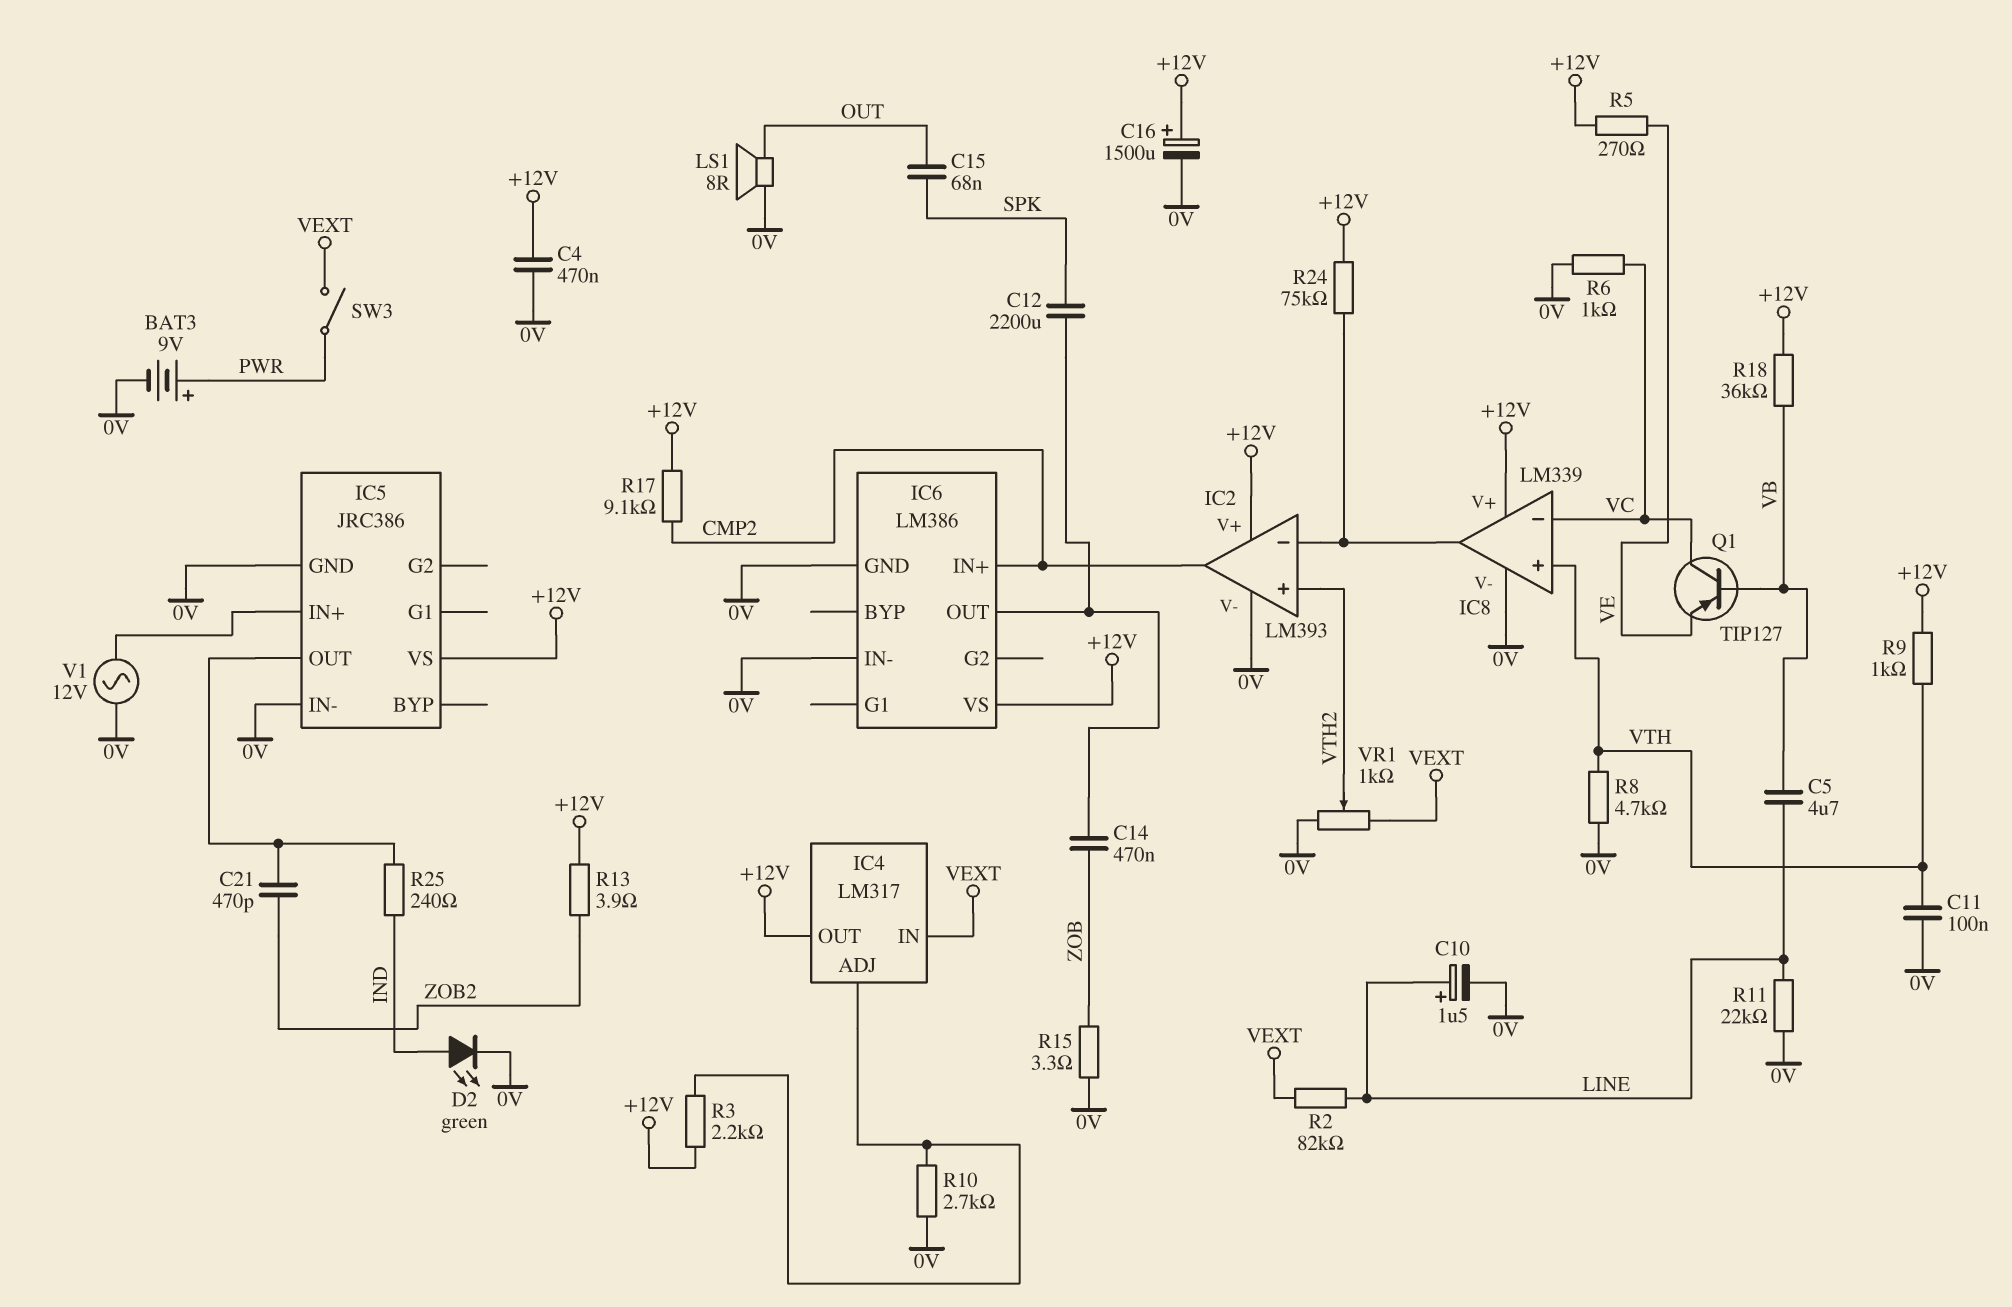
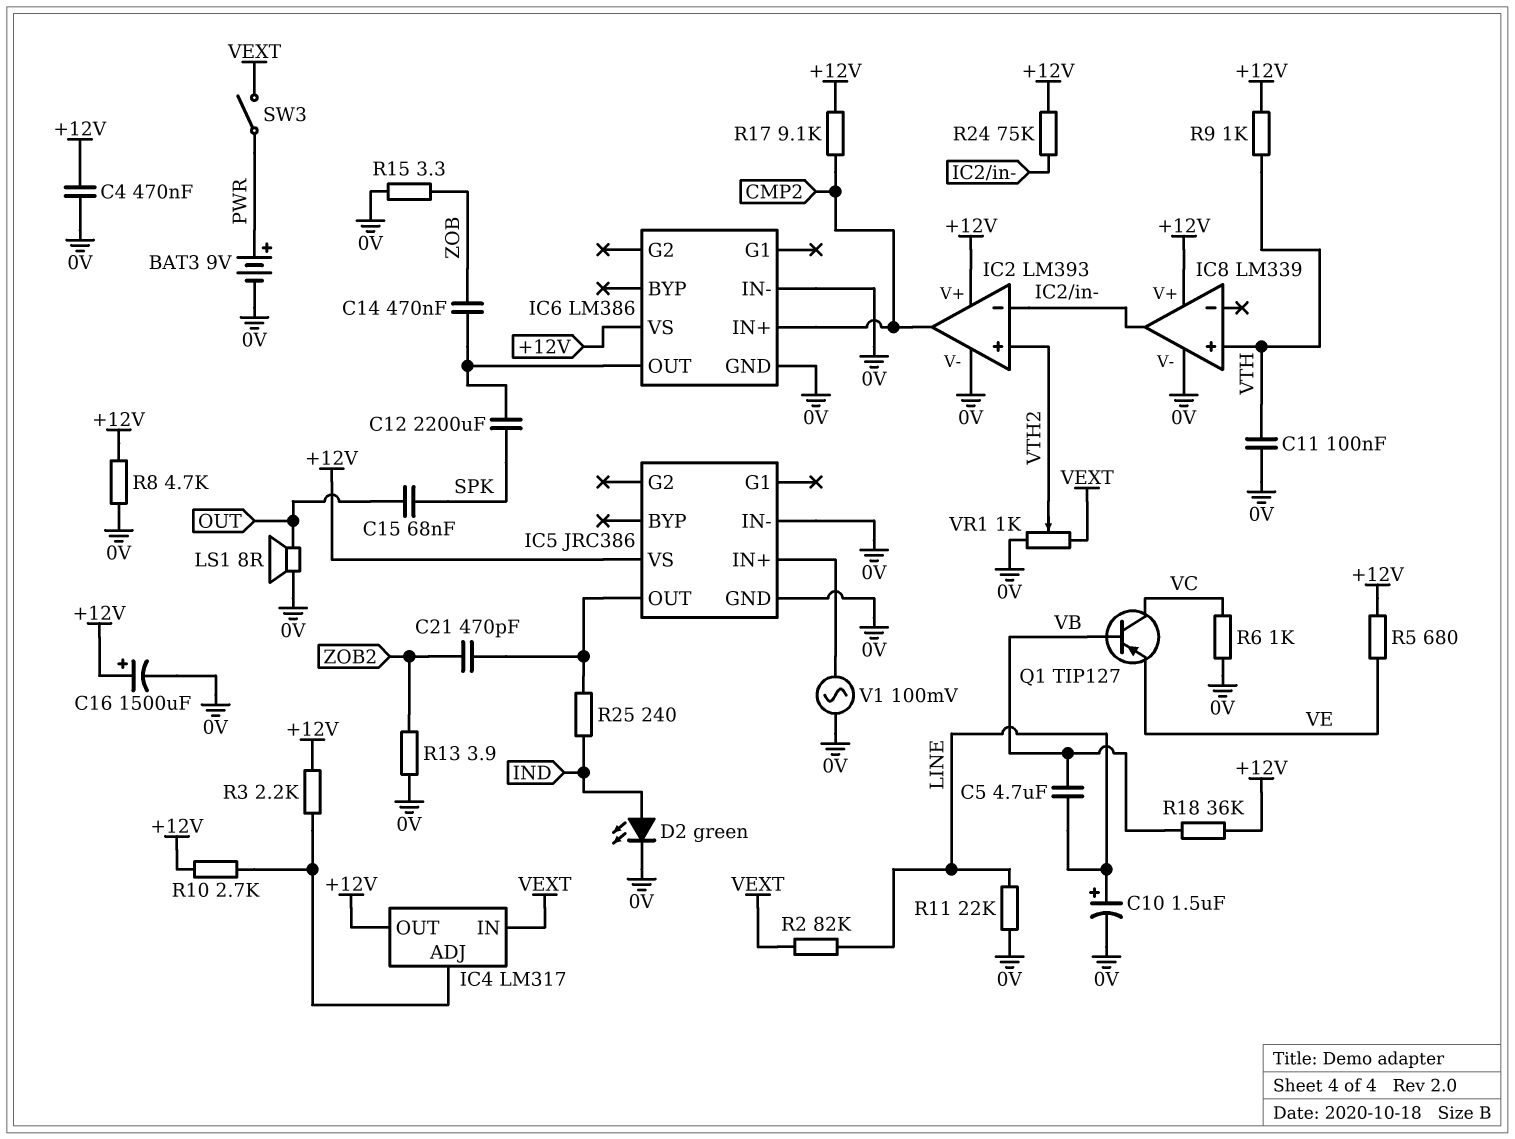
IC8 pin in-: VC -> none
R5: 270 (+12V, VE) -> 680 (+12V, VE)
R8: 4.7k (0V, VTH) -> 4.7k (+12V, 0V)
R10: 2.7k (0V, IC4/ADJ) -> 2.7k (+12V, IC4/ADJ)
R13: 3.9 (+12V, ZOB2) -> 3.9 (0V, ZOB2)
V1: AC 12V (0V, IC5/IN+) -> AC 100mV (0V, IC5/IN+)

